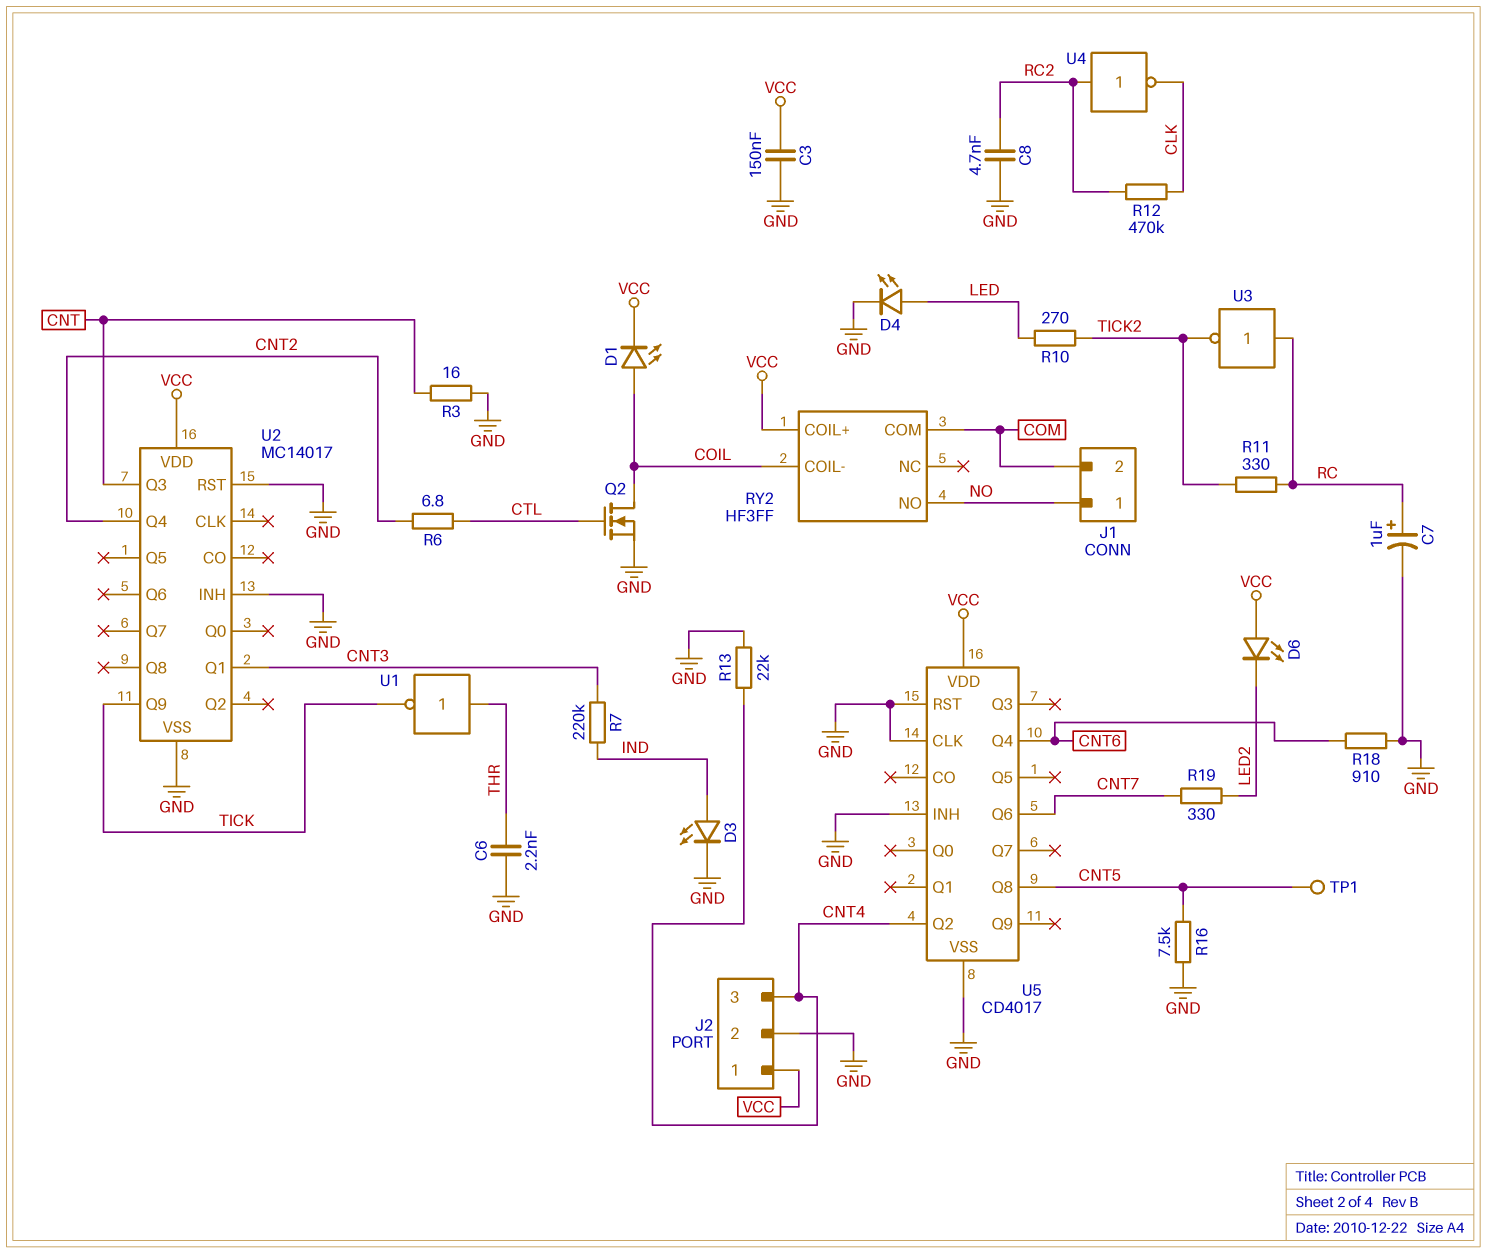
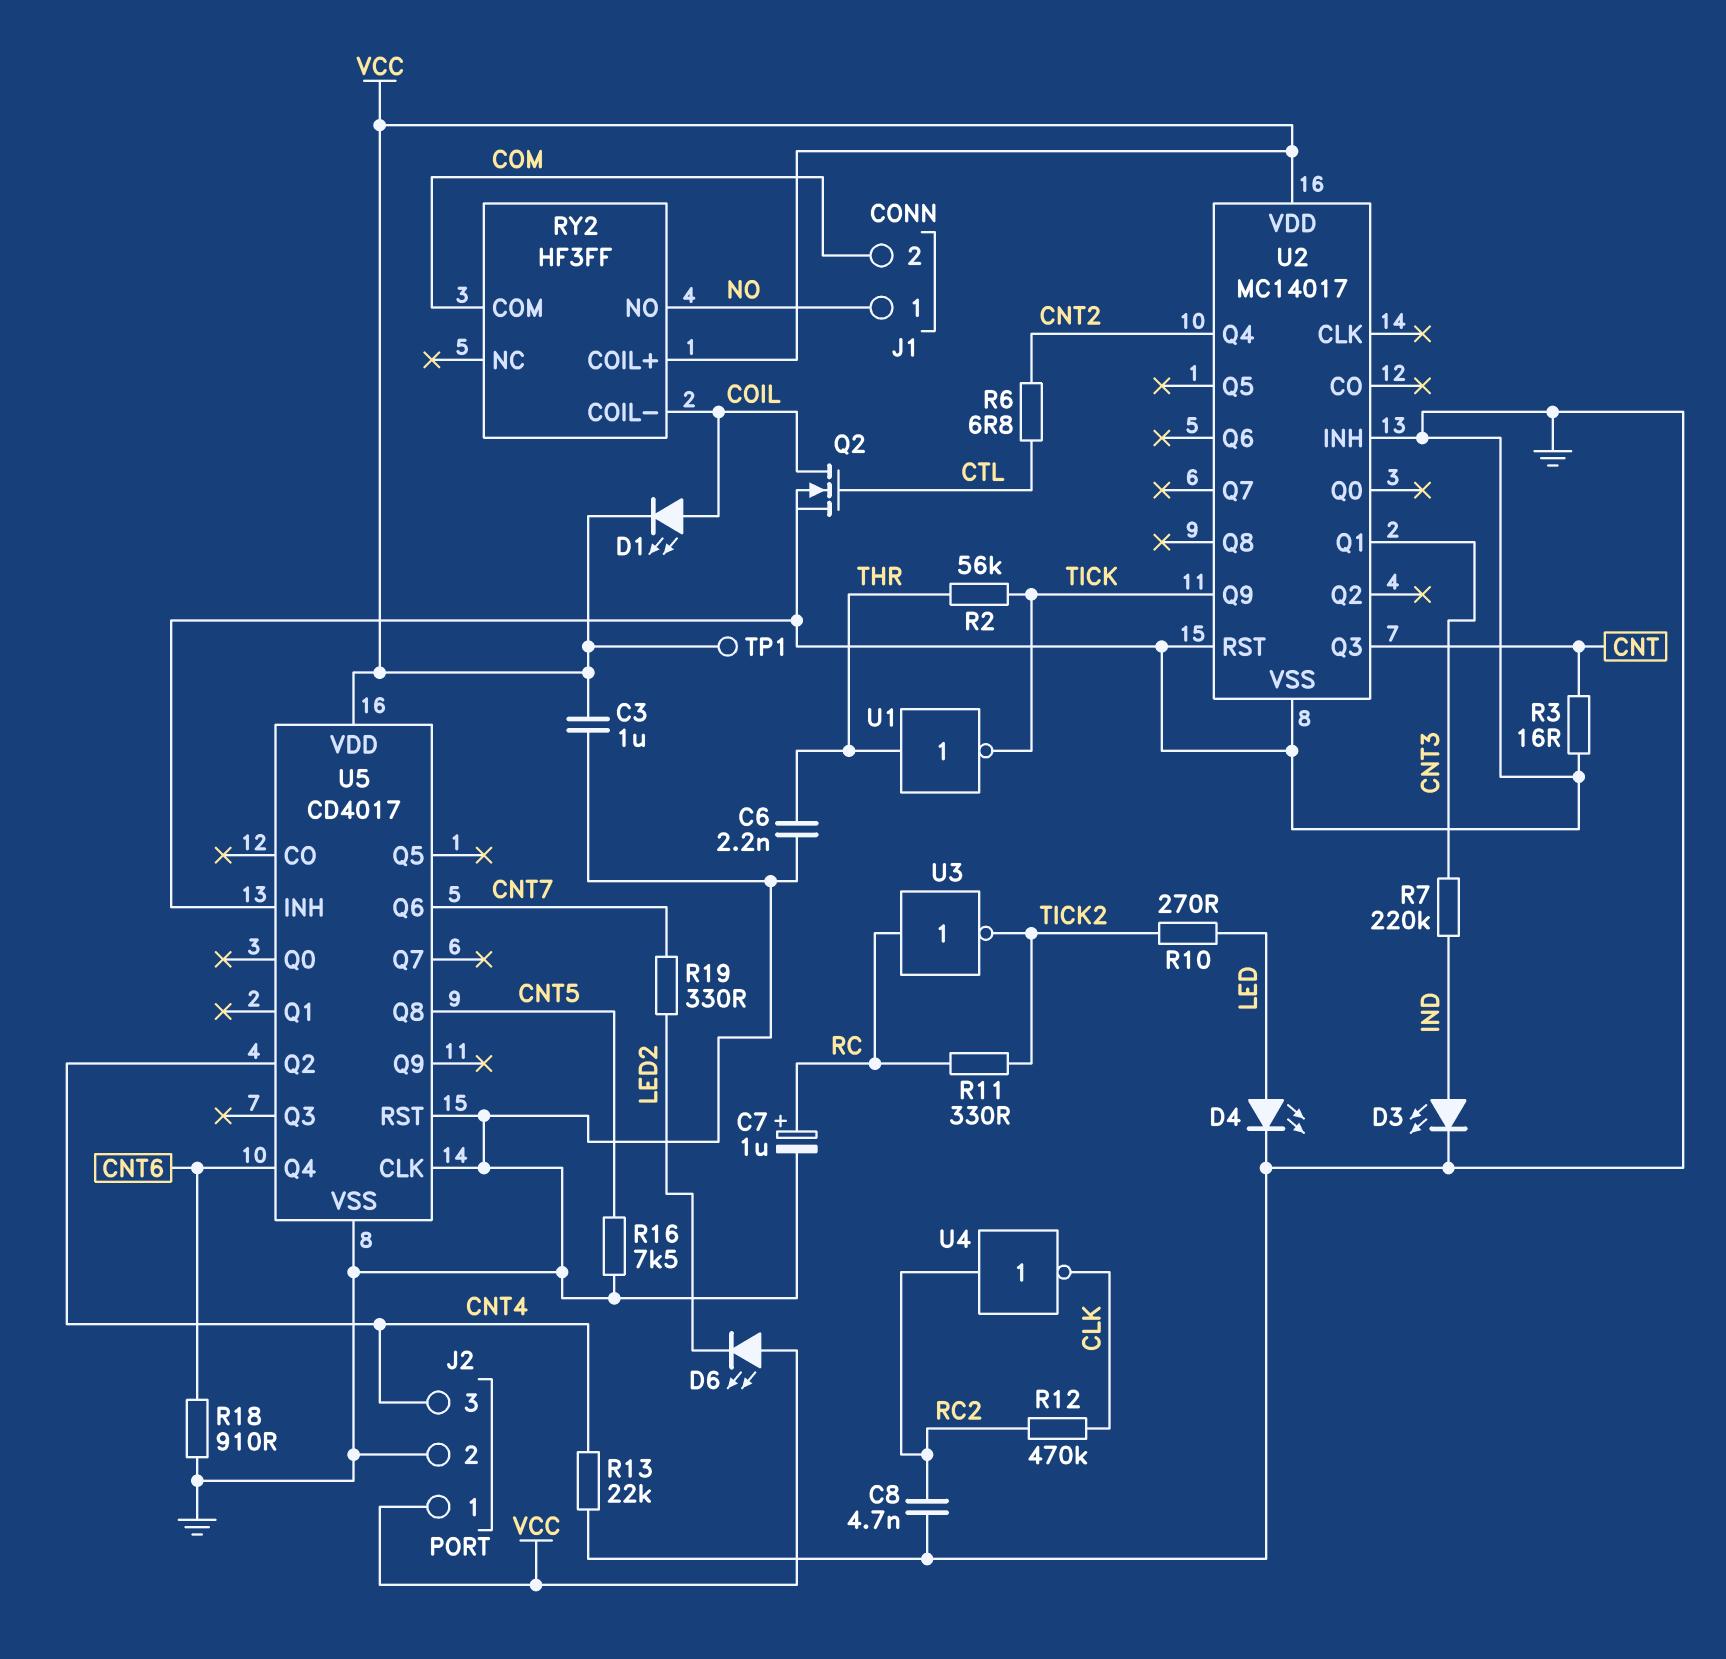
C3: 150nF (GND, VCC) -> 1uF (GND, VCC)
R2: none -> 56k (THR, TICK)
TP1: test point (CNT5) -> test point (VCC)

